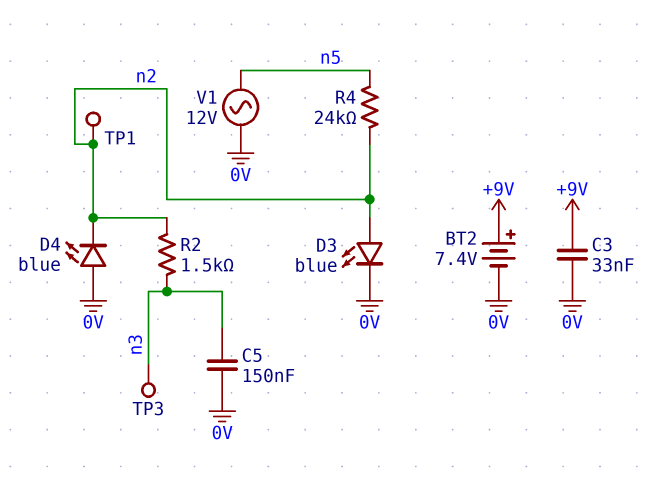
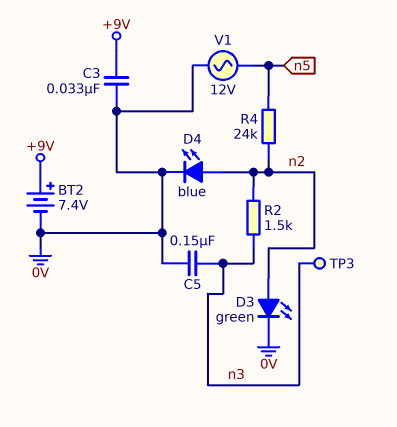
D3: LED blue (A n2, K 0V) -> LED green (A n2, K 0V)
D4: LED blue (A 0V, K n2) -> LED blue (A n2, K 0V)
TP1: test point (n2) -> none

